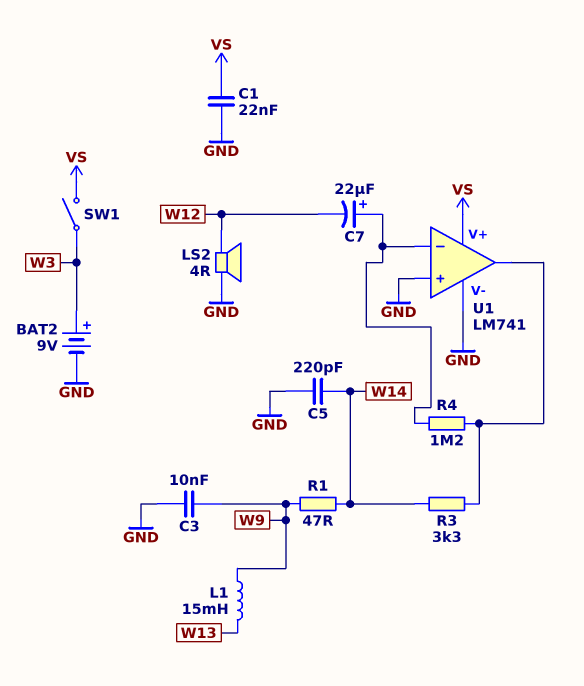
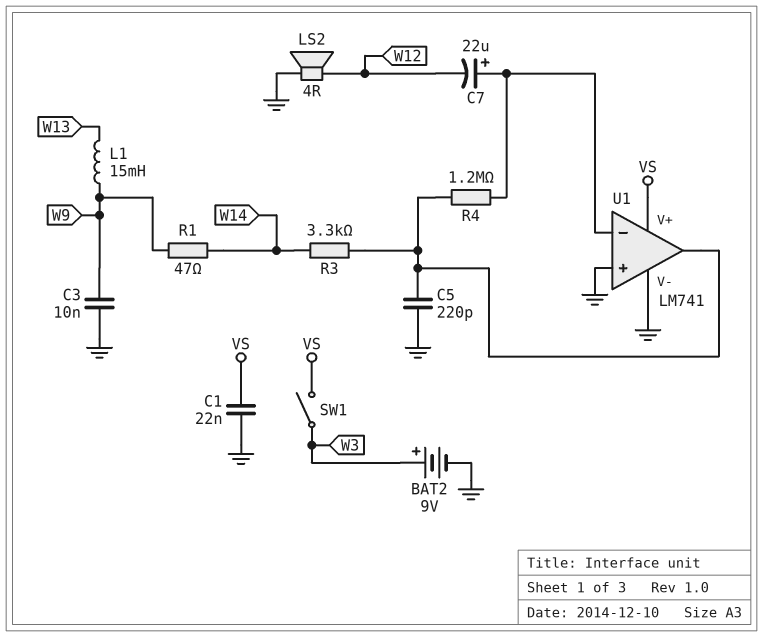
C5: 220pF (GND, W14) -> 220pF (GND, U1/out)

